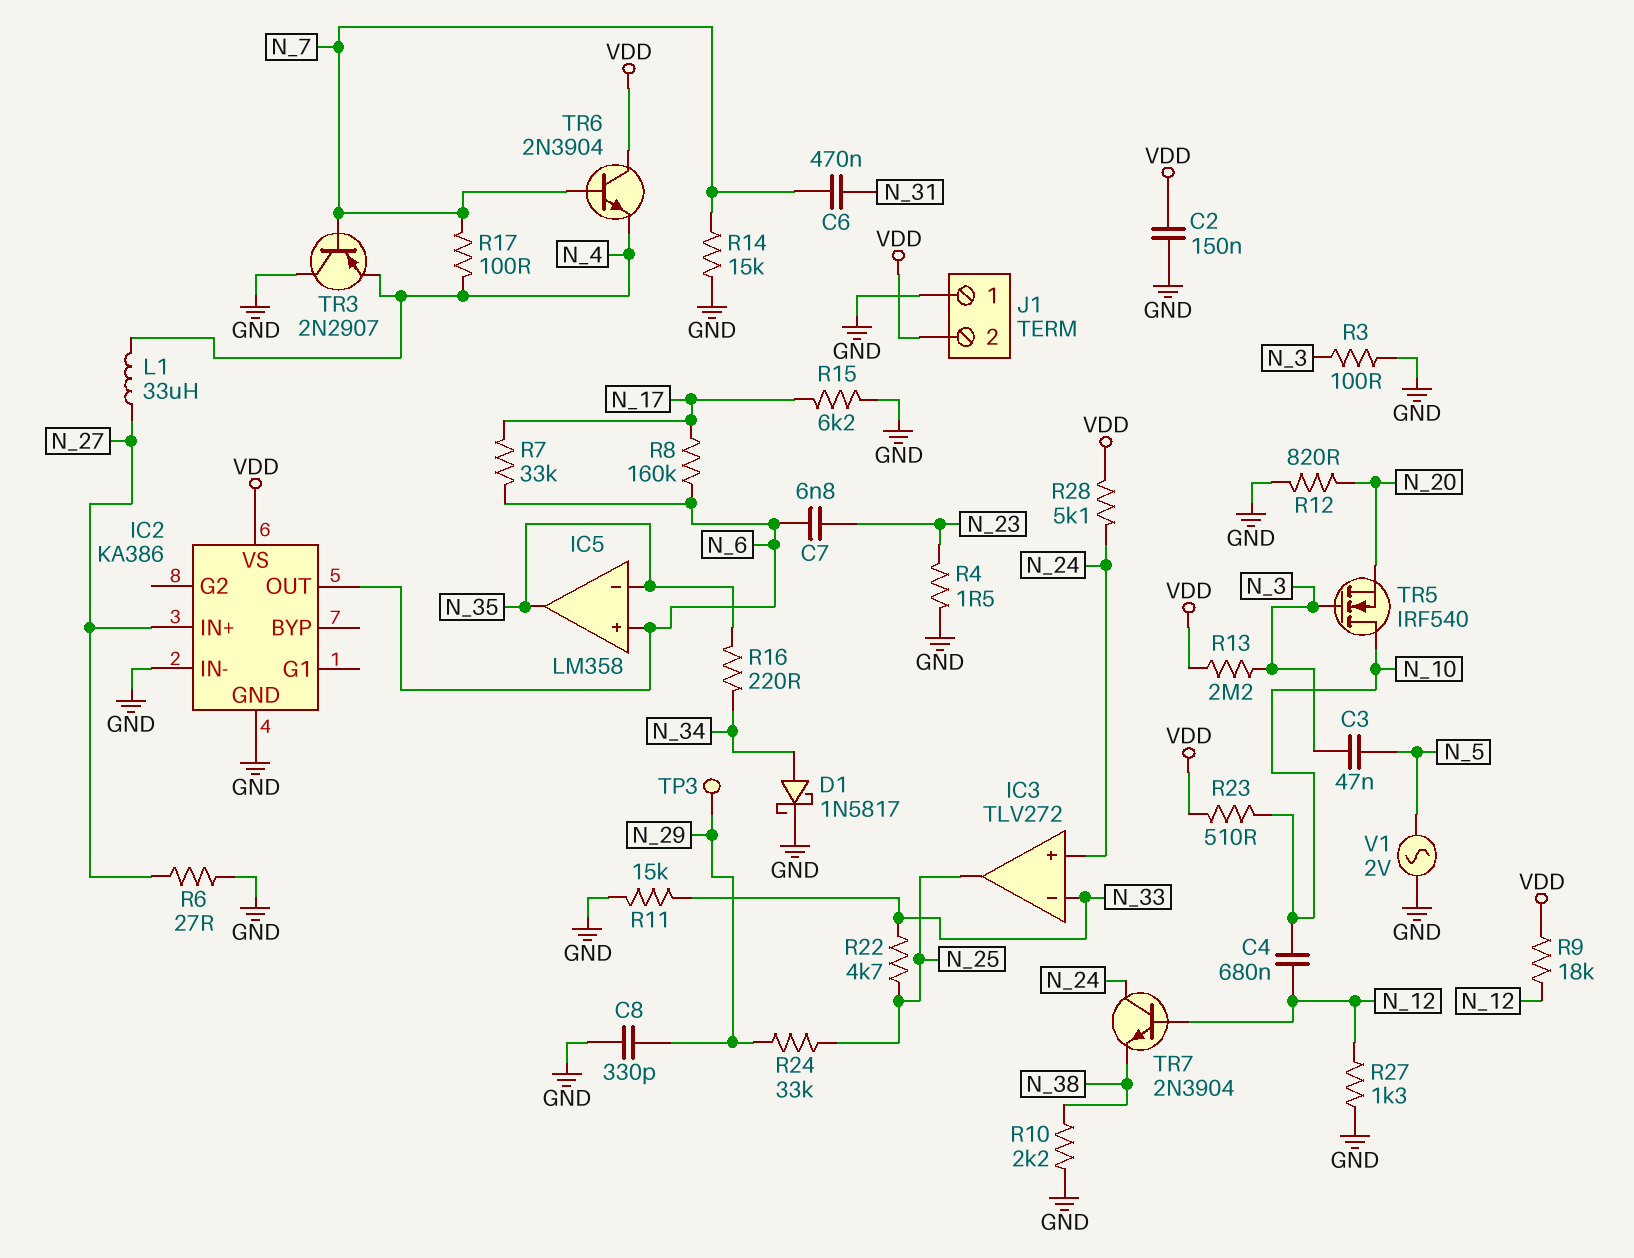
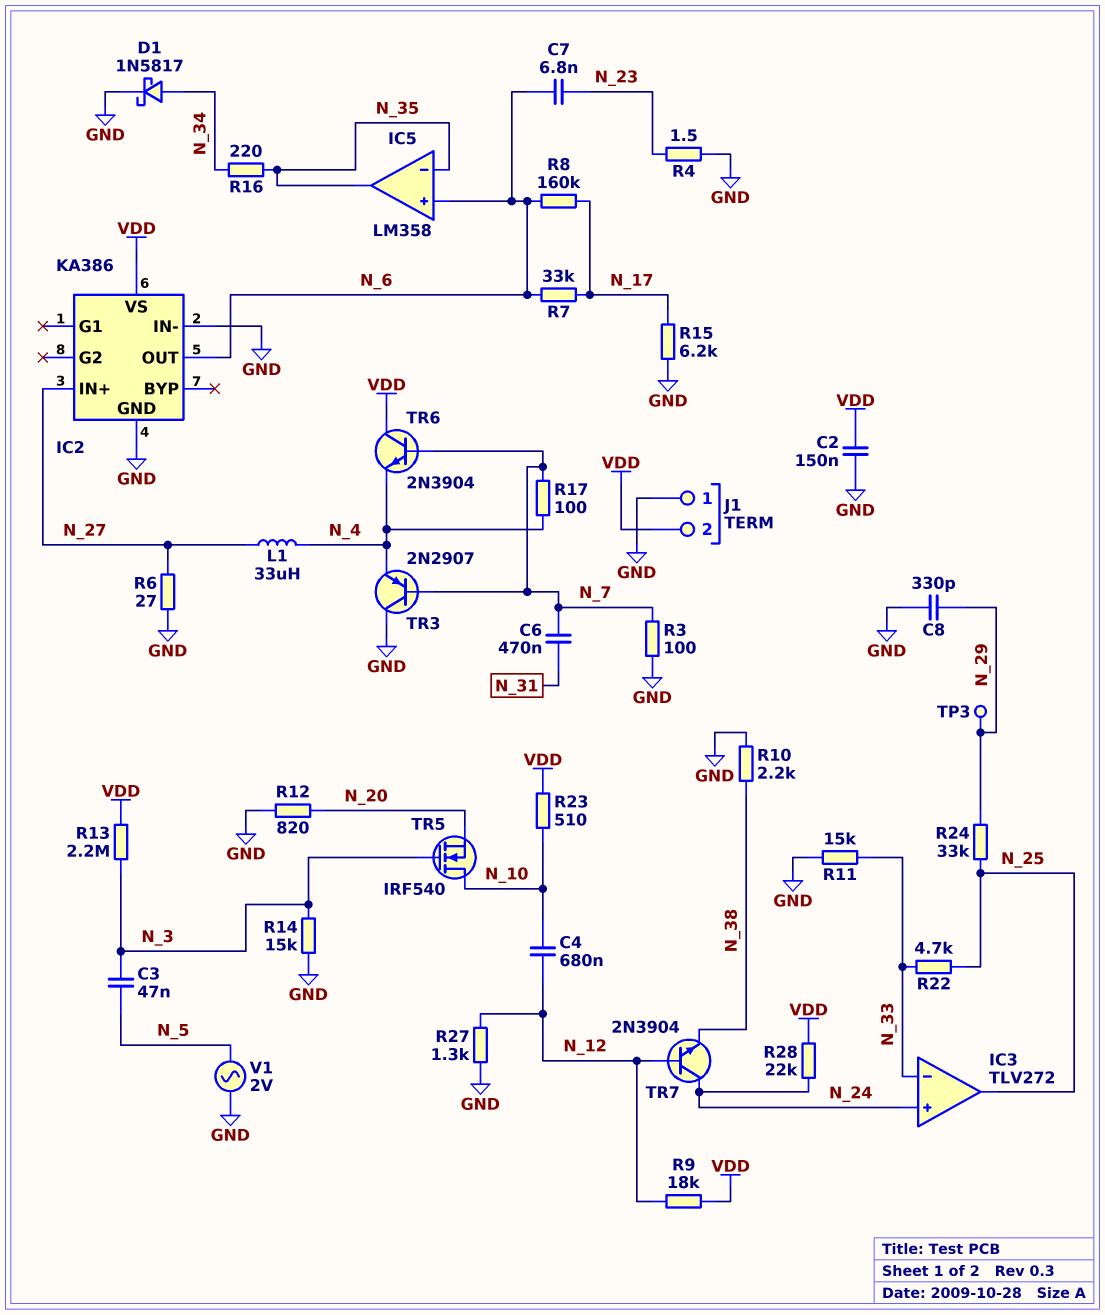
R3: 100 (GND, N_3) -> 100 (GND, N_7)
R14: 15k (GND, N_7) -> 15k (GND, N_3)
R28: 5.1k (N_24, VDD) -> 22k (N_24, VDD)

